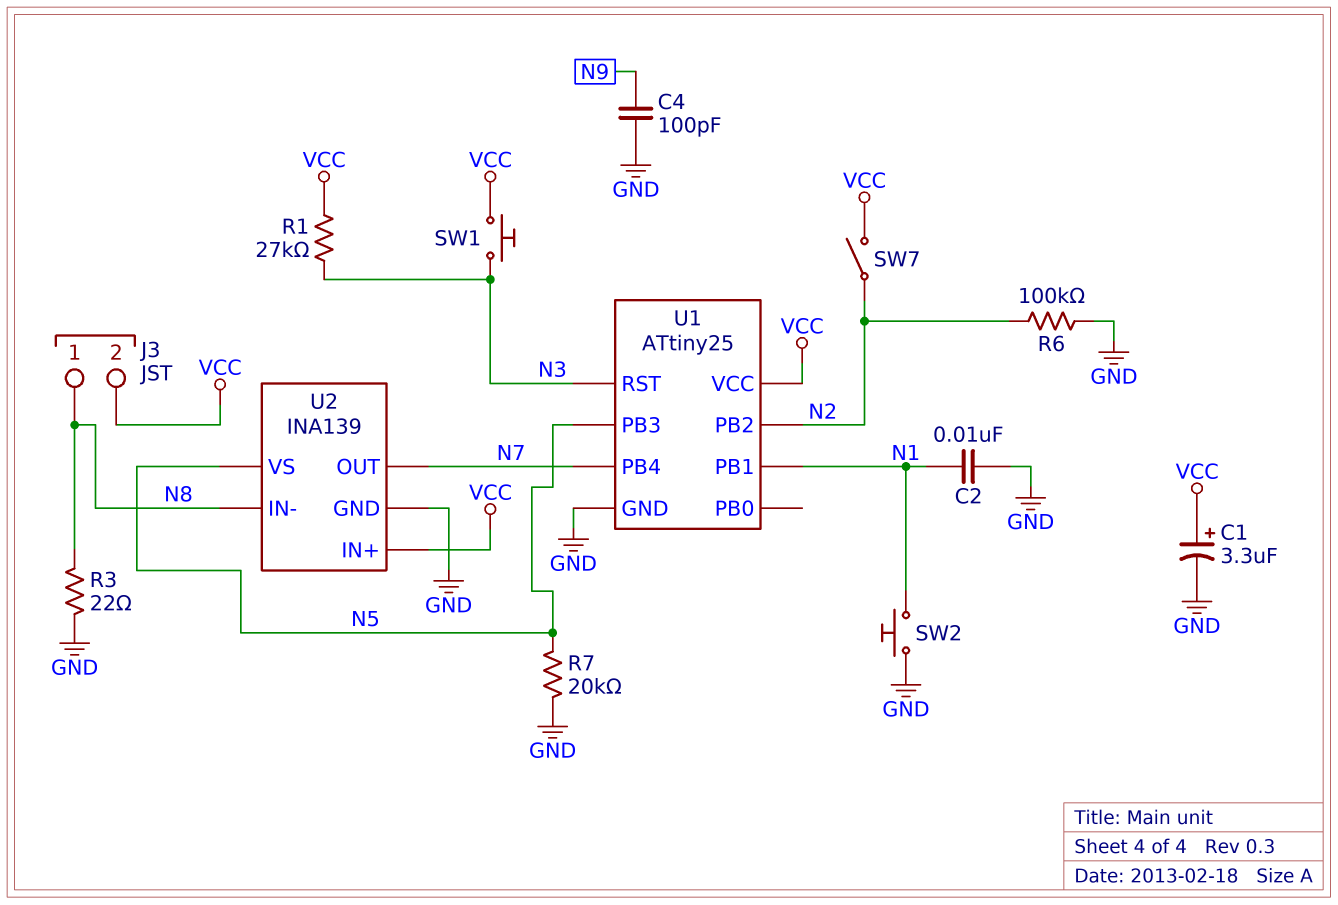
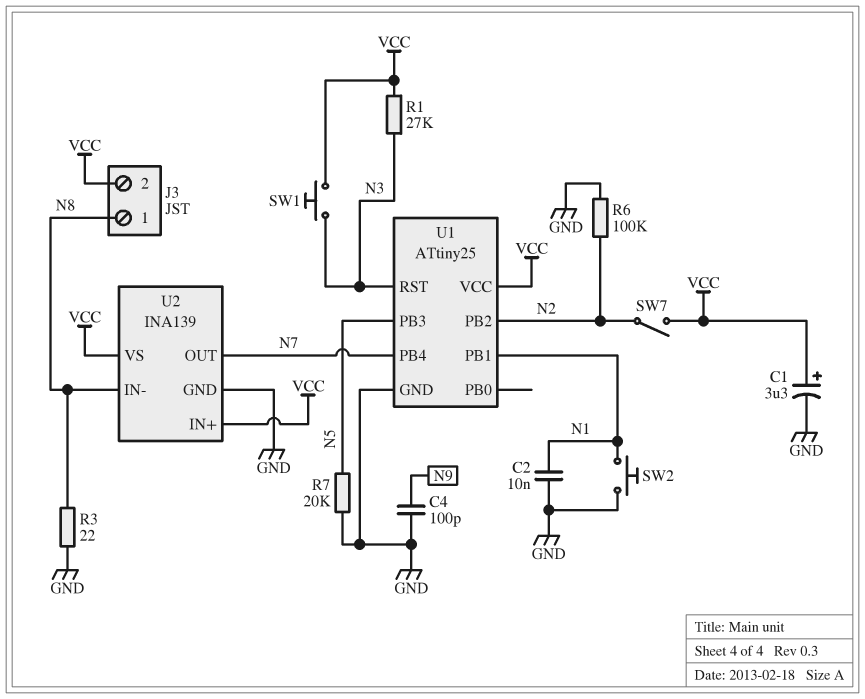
U2 pin VS: N5 -> VCC

